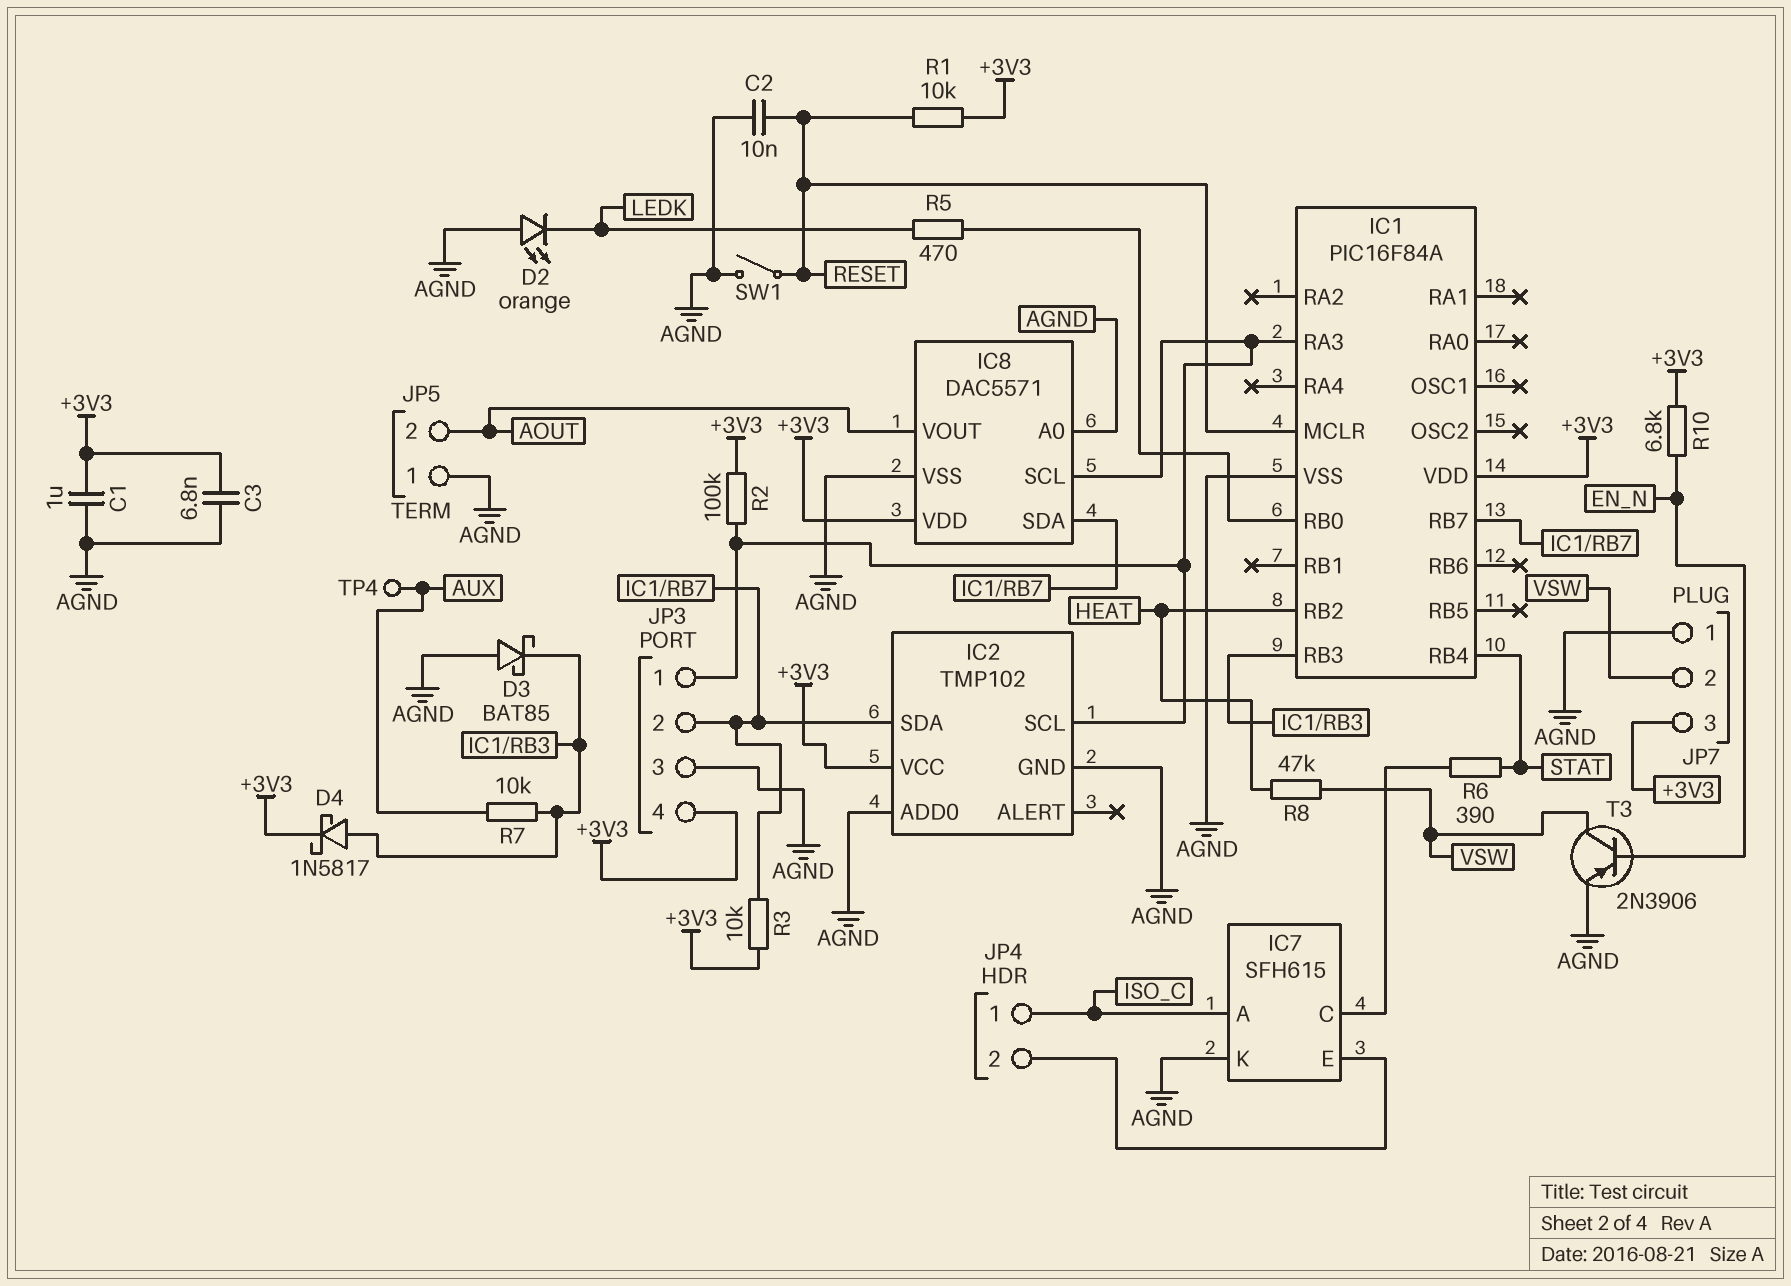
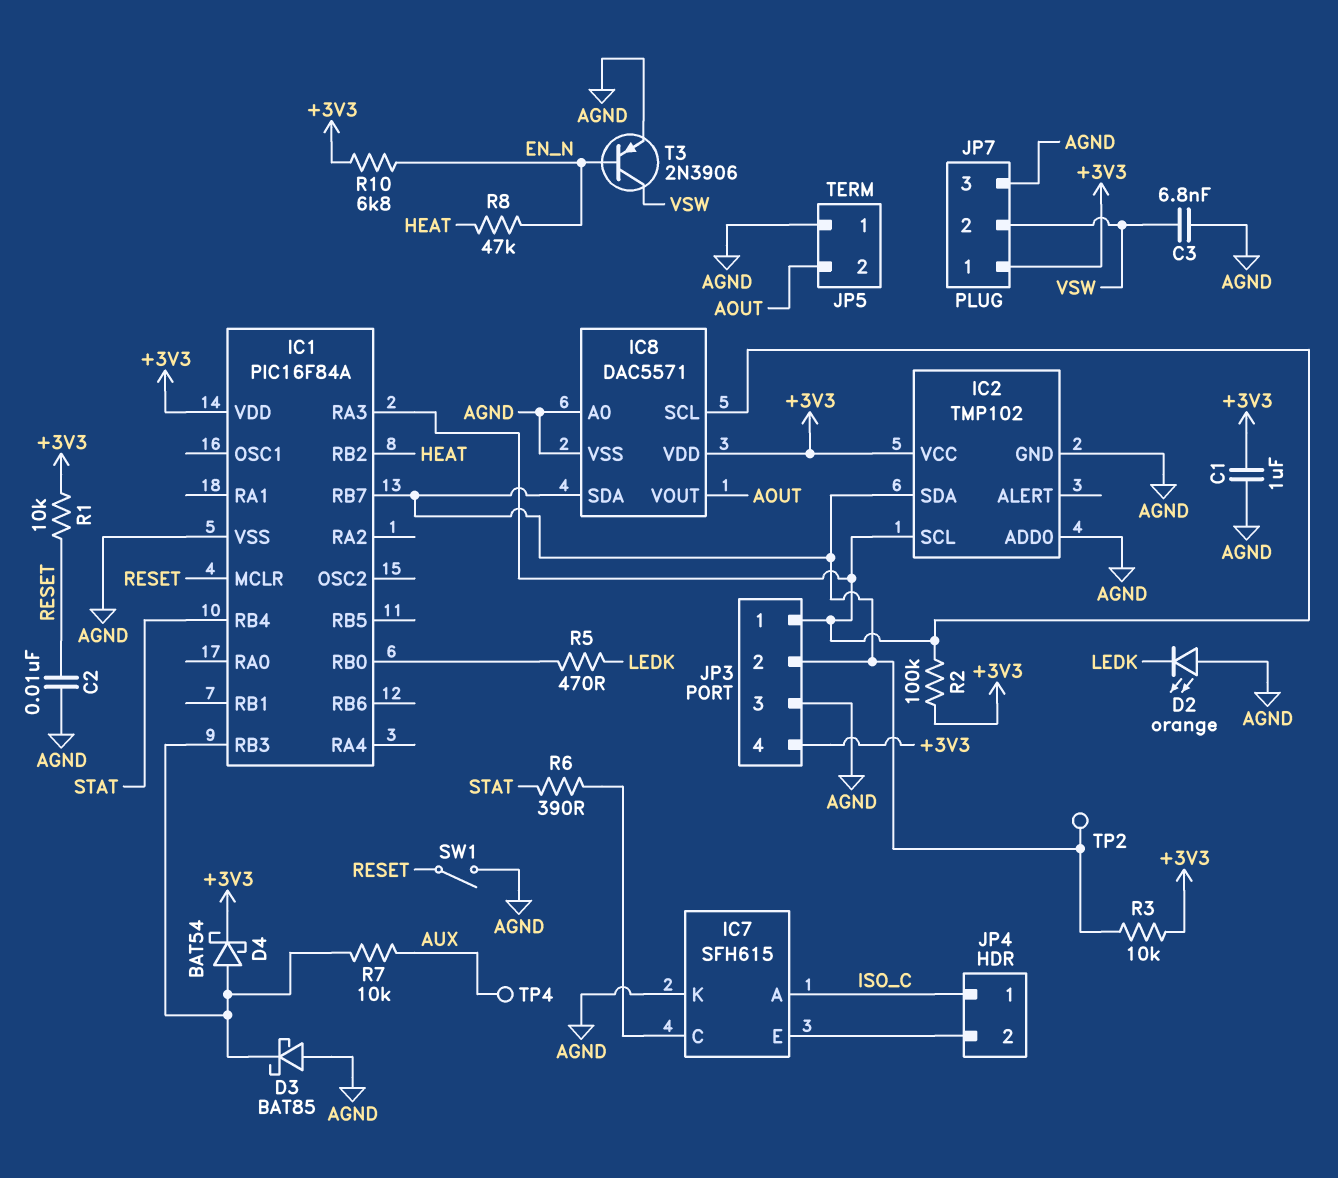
C3: 6.8nF (+3V3, AGND) -> 6.8nF (AGND, VSW)
D4: schottky 1N5817 (A IC1/RB3, K +3V3) -> schottky BAT54 (A IC1/RB3, K +3V3)
JP7 pin 1: AGND -> +3V3
JP7 pin 3: +3V3 -> AGND
R8: 47k (HEAT, VSW) -> 47k (EN_N, HEAT)
TP2: none -> test point (IC1/RB7)

